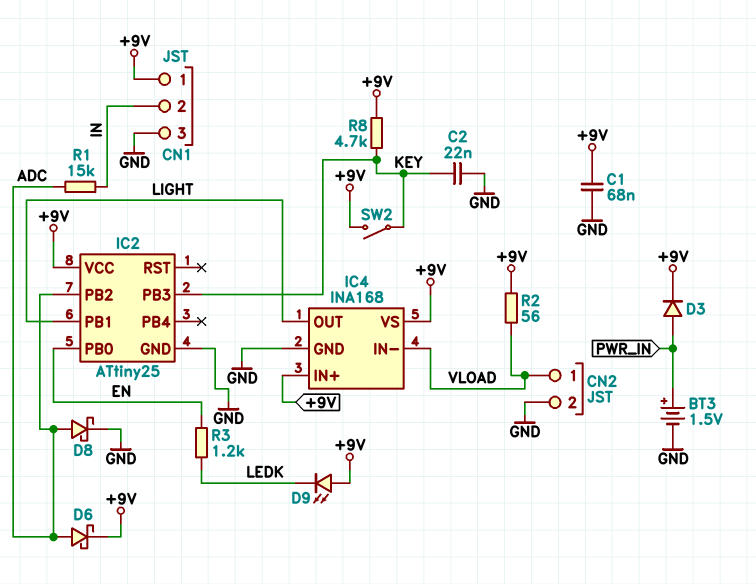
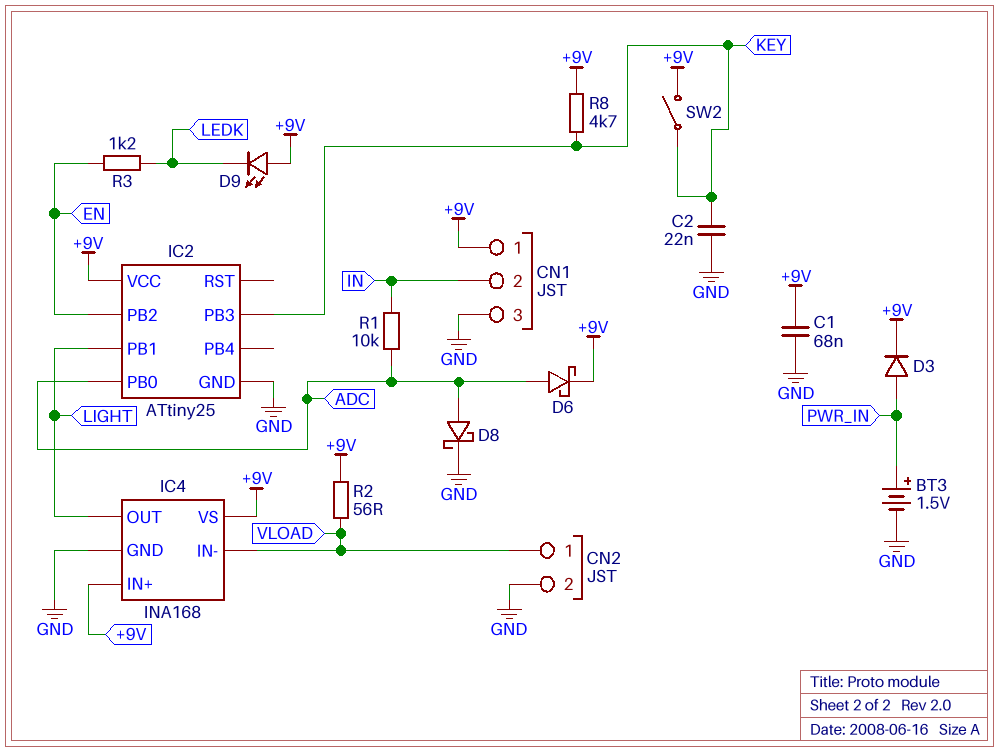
IC2 pin PB0: EN -> ADC
IC2 pin PB2: ADC -> EN
R1: 15k (ADC, IN) -> 10k (ADC, IN)

